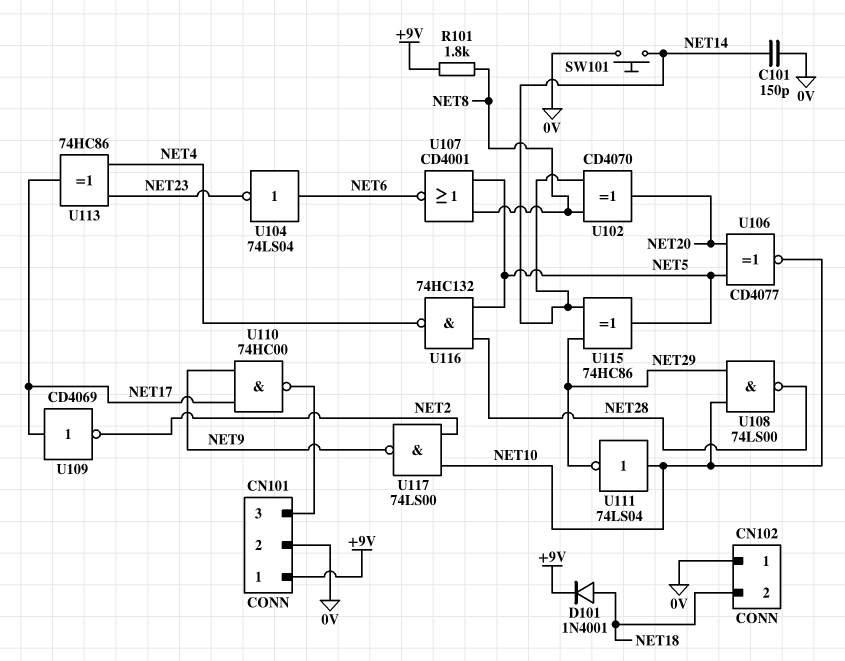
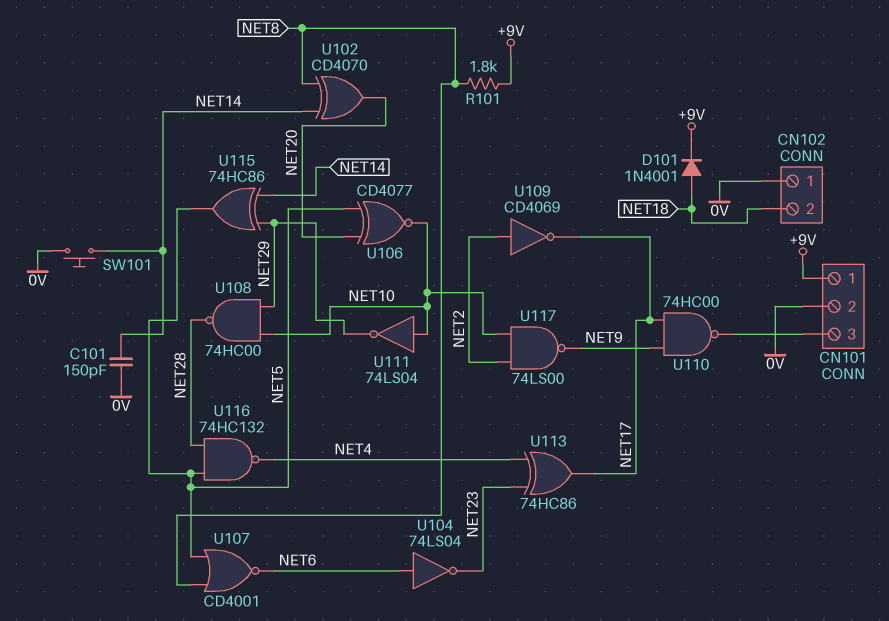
U108: NAND 74LS00 (in NET10, in NET29, out NET28) -> NAND 74HC00 (in NET10, in NET29, out NET28)
U109: NOT CD4069 (in NET17, out NET2) -> NOT CD4069 (in NET2, out NET17)

